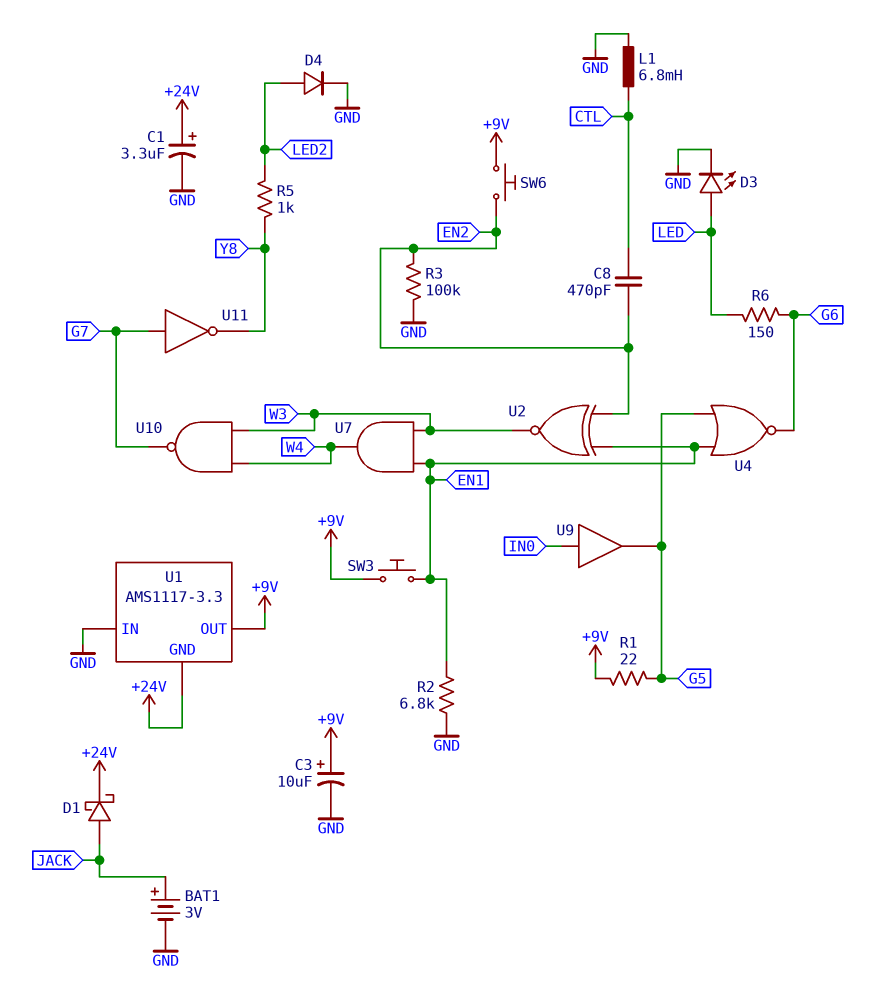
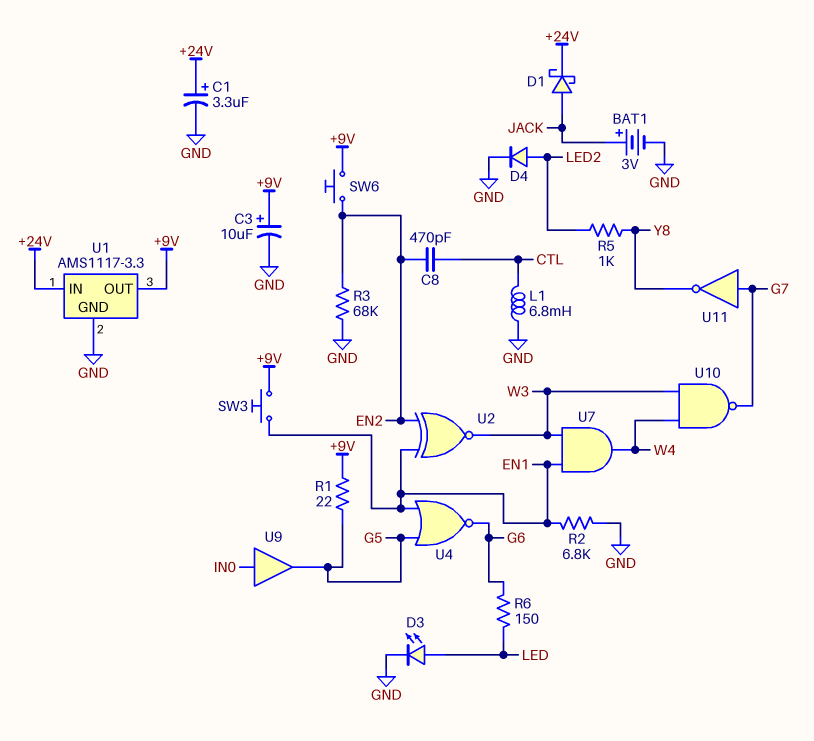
R3: 100k (EN2, GND) -> 68k (EN2, GND)
U1 pin GND: +24V -> GND
U1 pin IN: GND -> +24V

